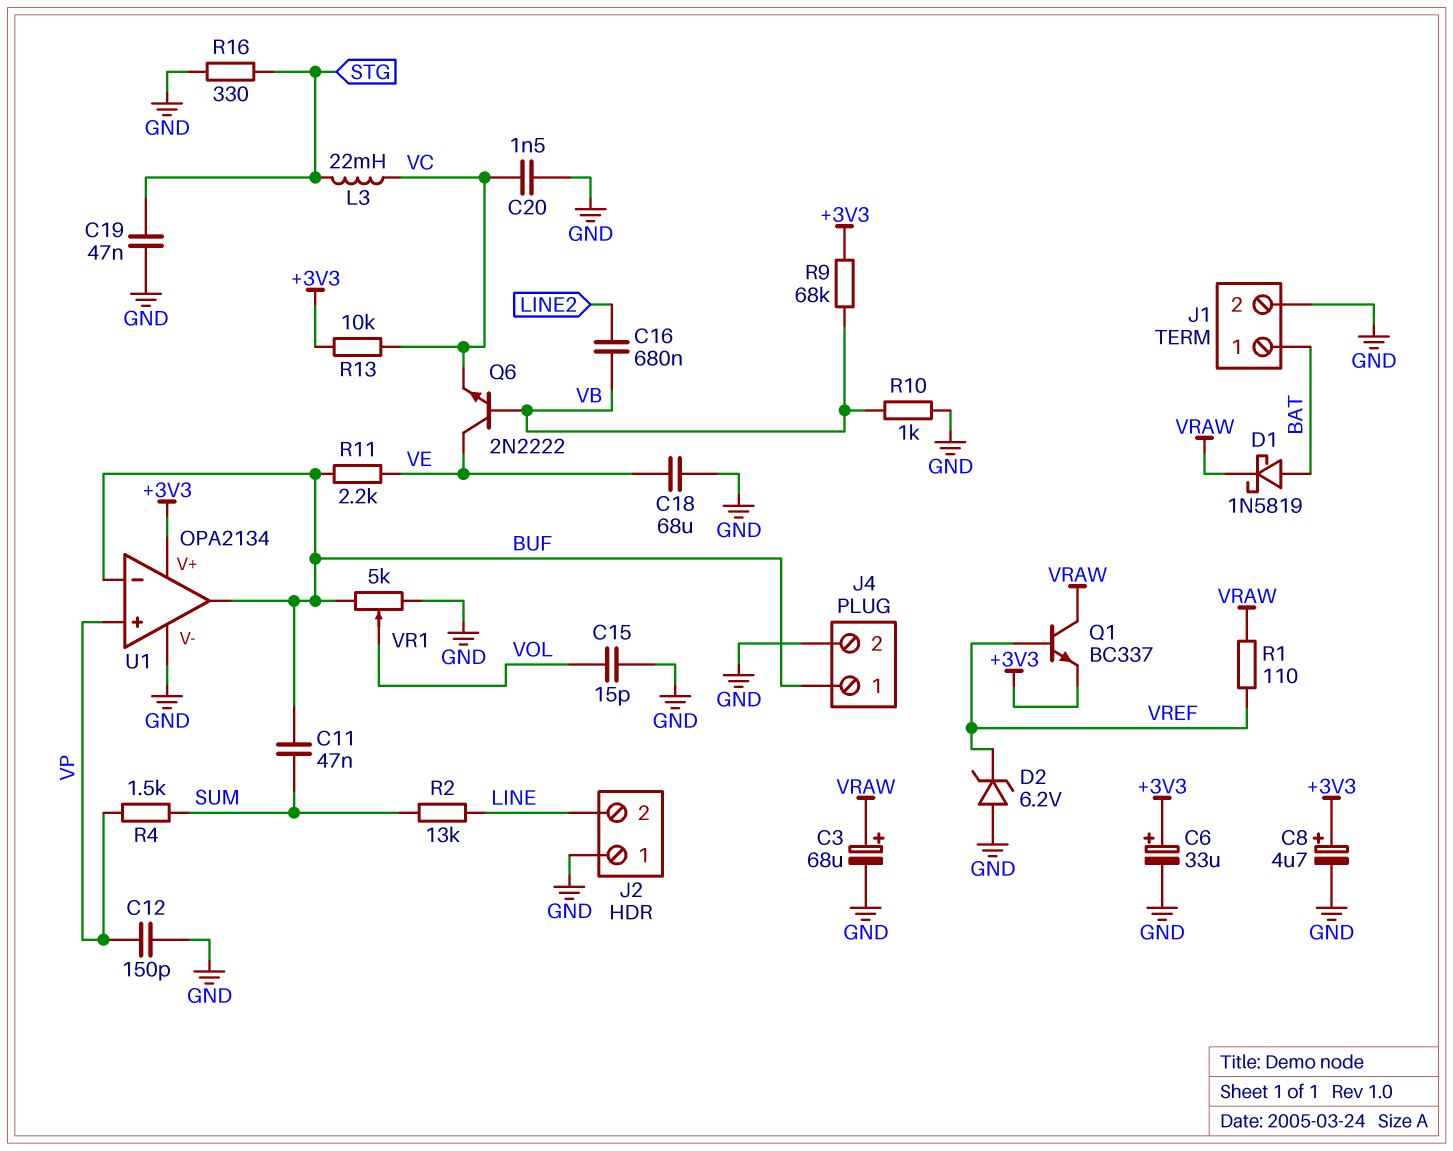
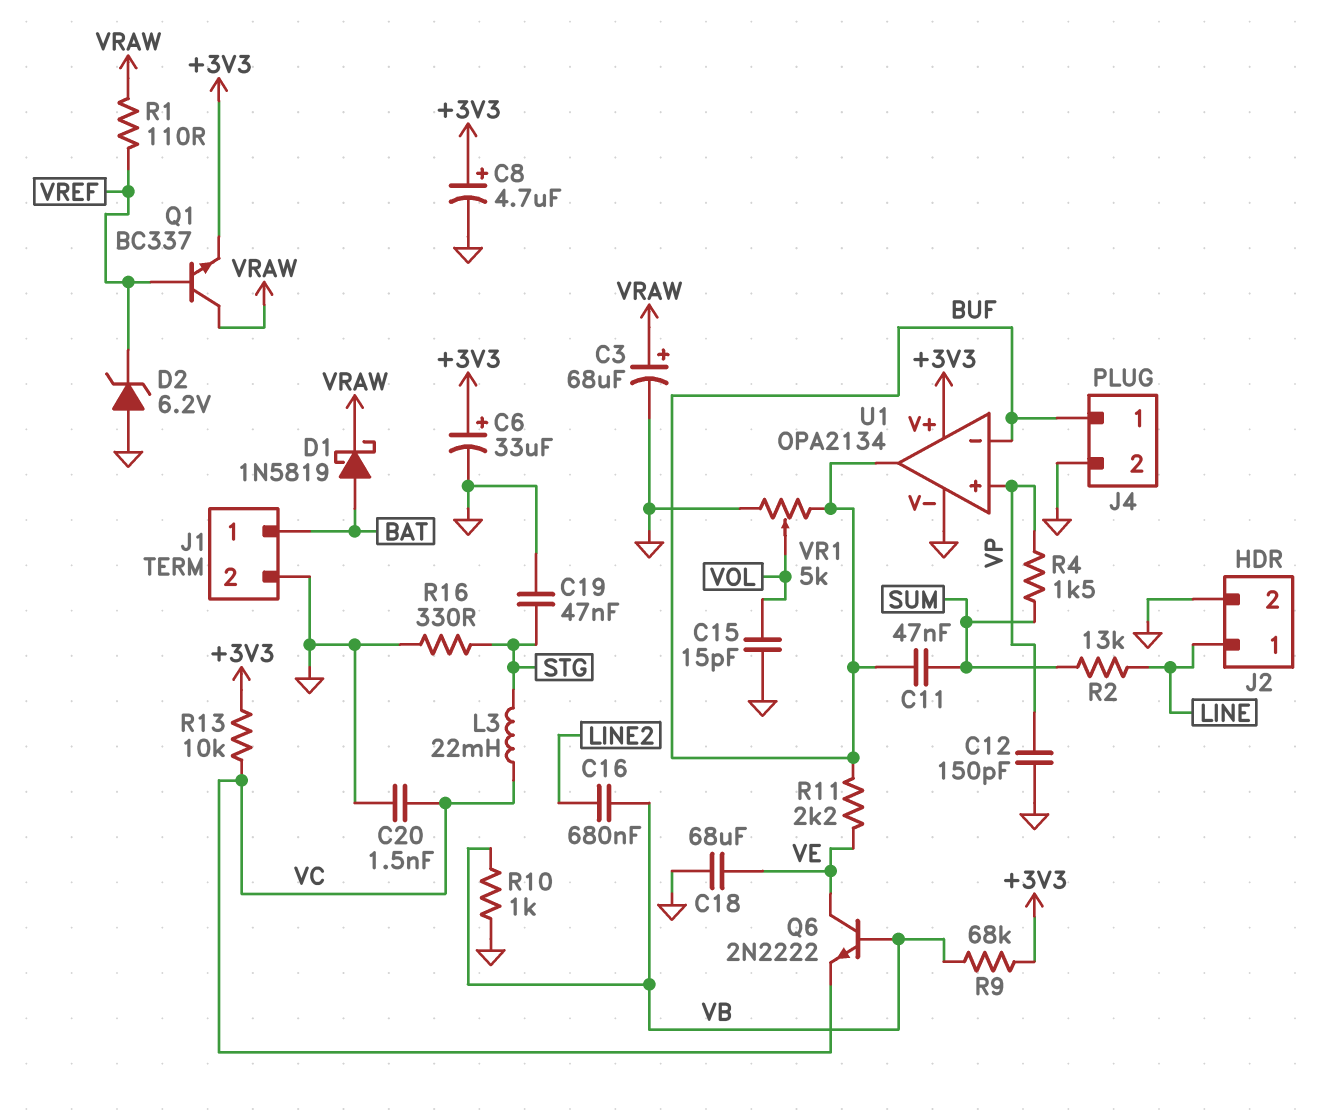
J2 pin 1: GND -> LINE
J2 pin 2: LINE -> GND

